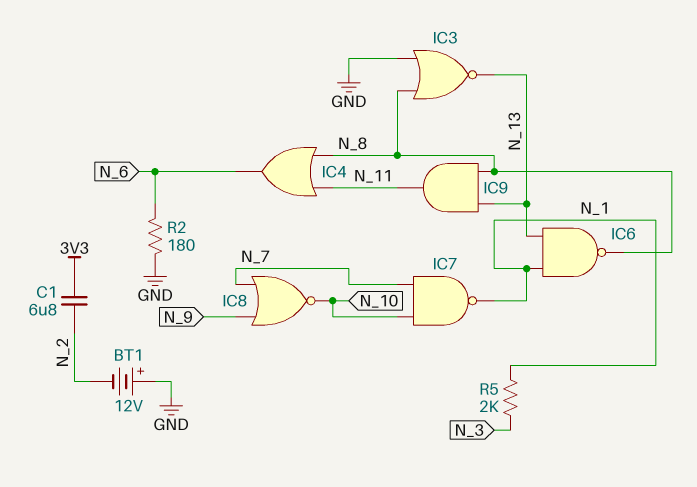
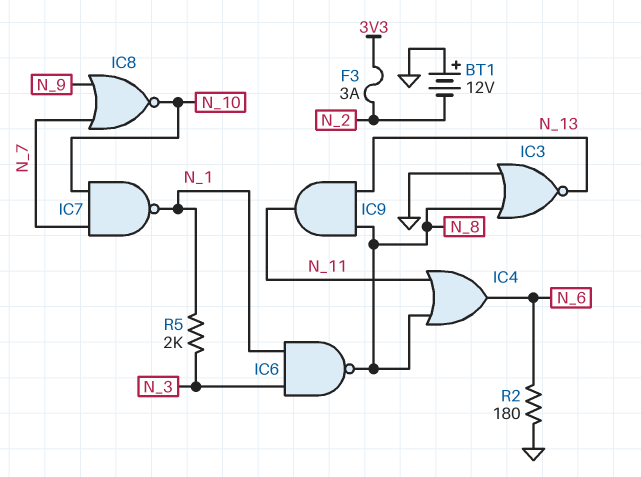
C1: 6.8uF (3V3, N_2) -> none
F3: none -> 3A (3V3, N_2)
IC6: NAND (in N_1, in N_13, out N_8) -> NAND (in N_1, in N_3, out N_8)

